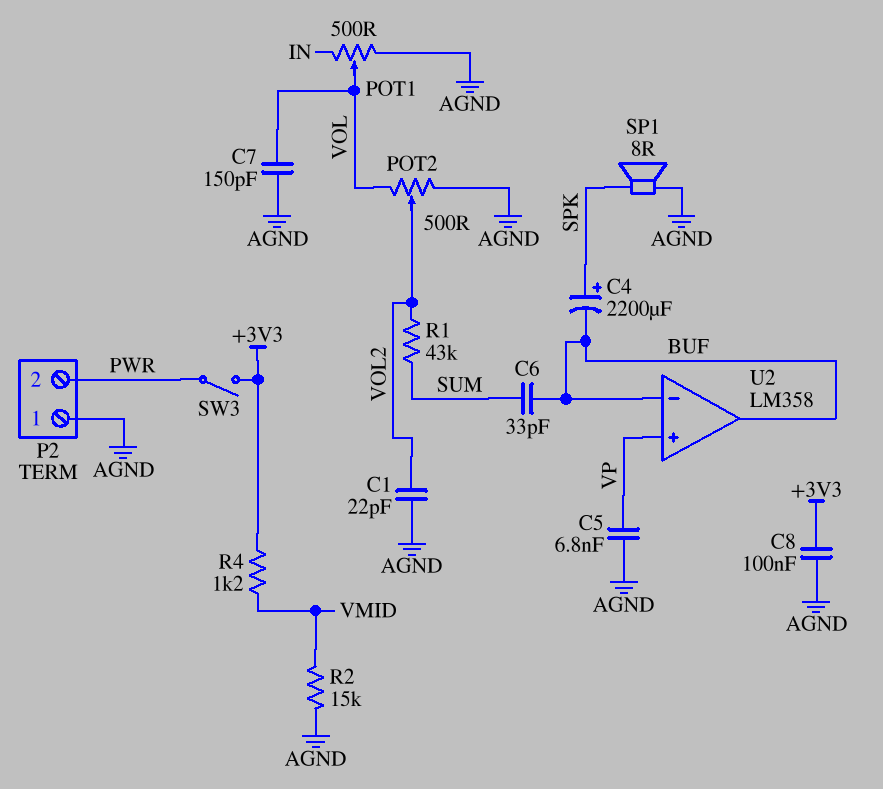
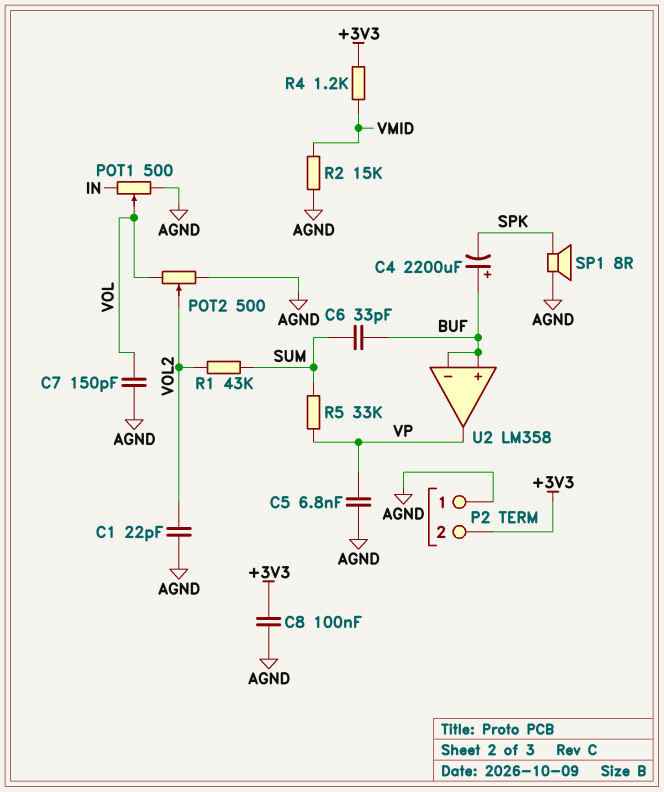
C4: 2200uF (plus SPK, minus BUF) -> 2200uF (plus BUF, minus SPK)
P2 pin 2: PWR -> +3V3
R5: none -> 33k (SUM, VP)
SW3: switch (+3V3, PWR) -> none
U2 pin in+: VP -> BUF
U2 pin out: BUF -> VP

